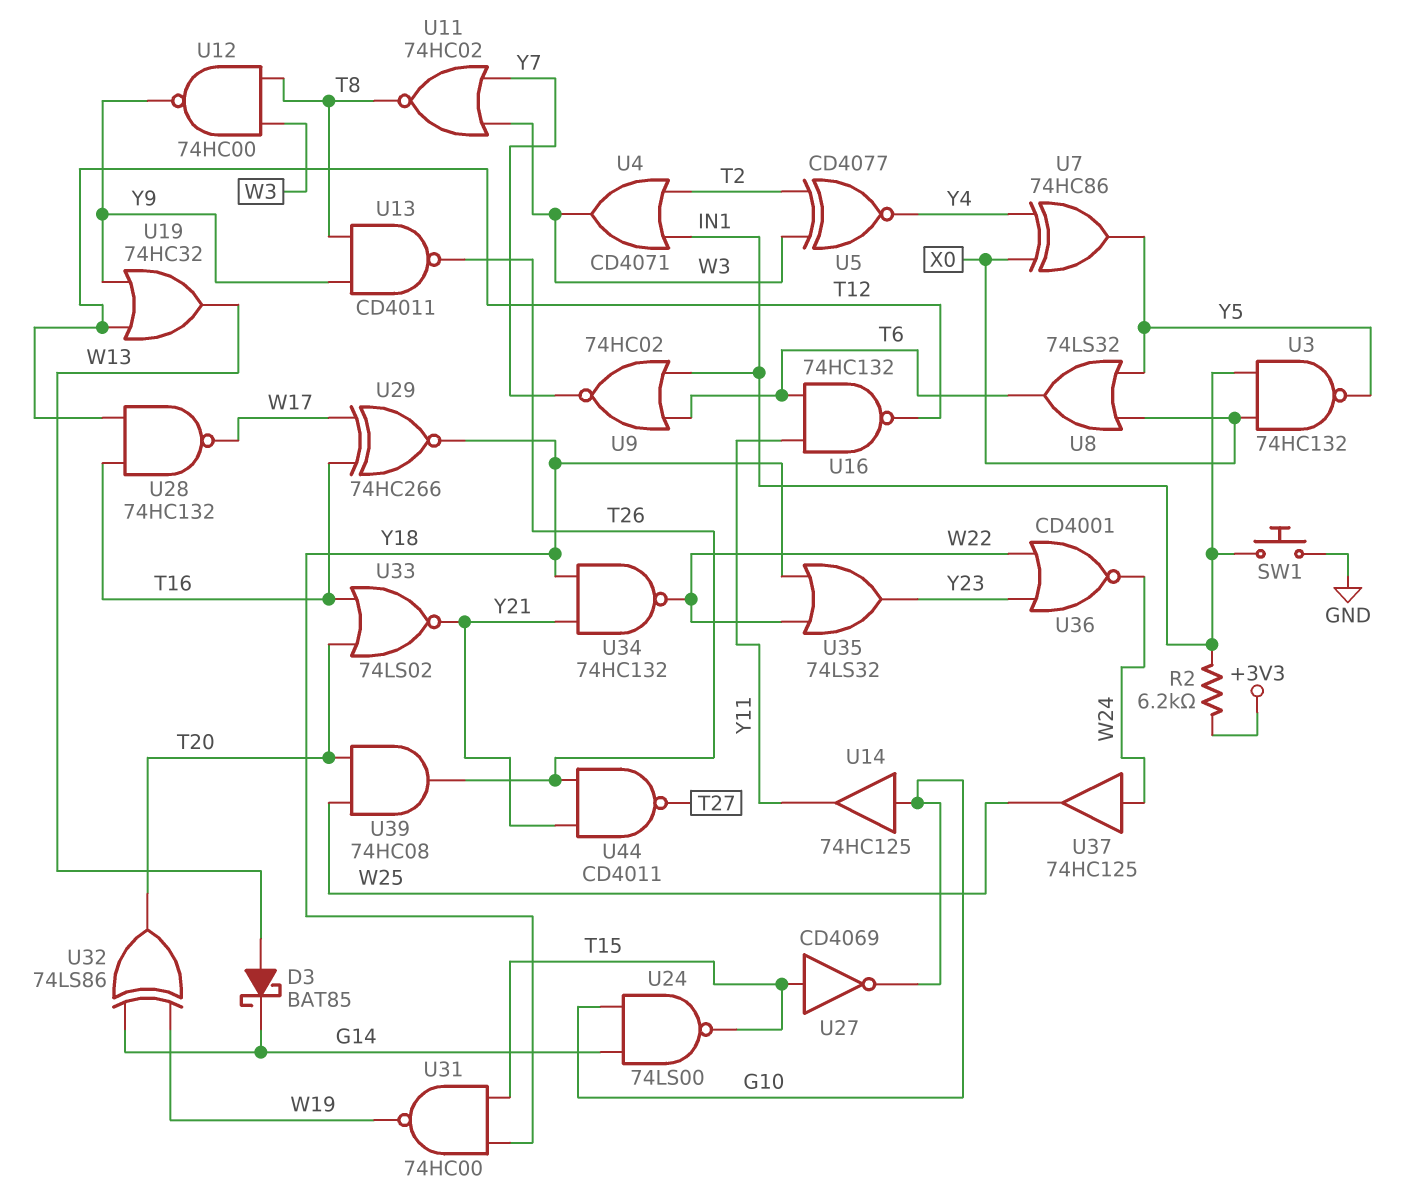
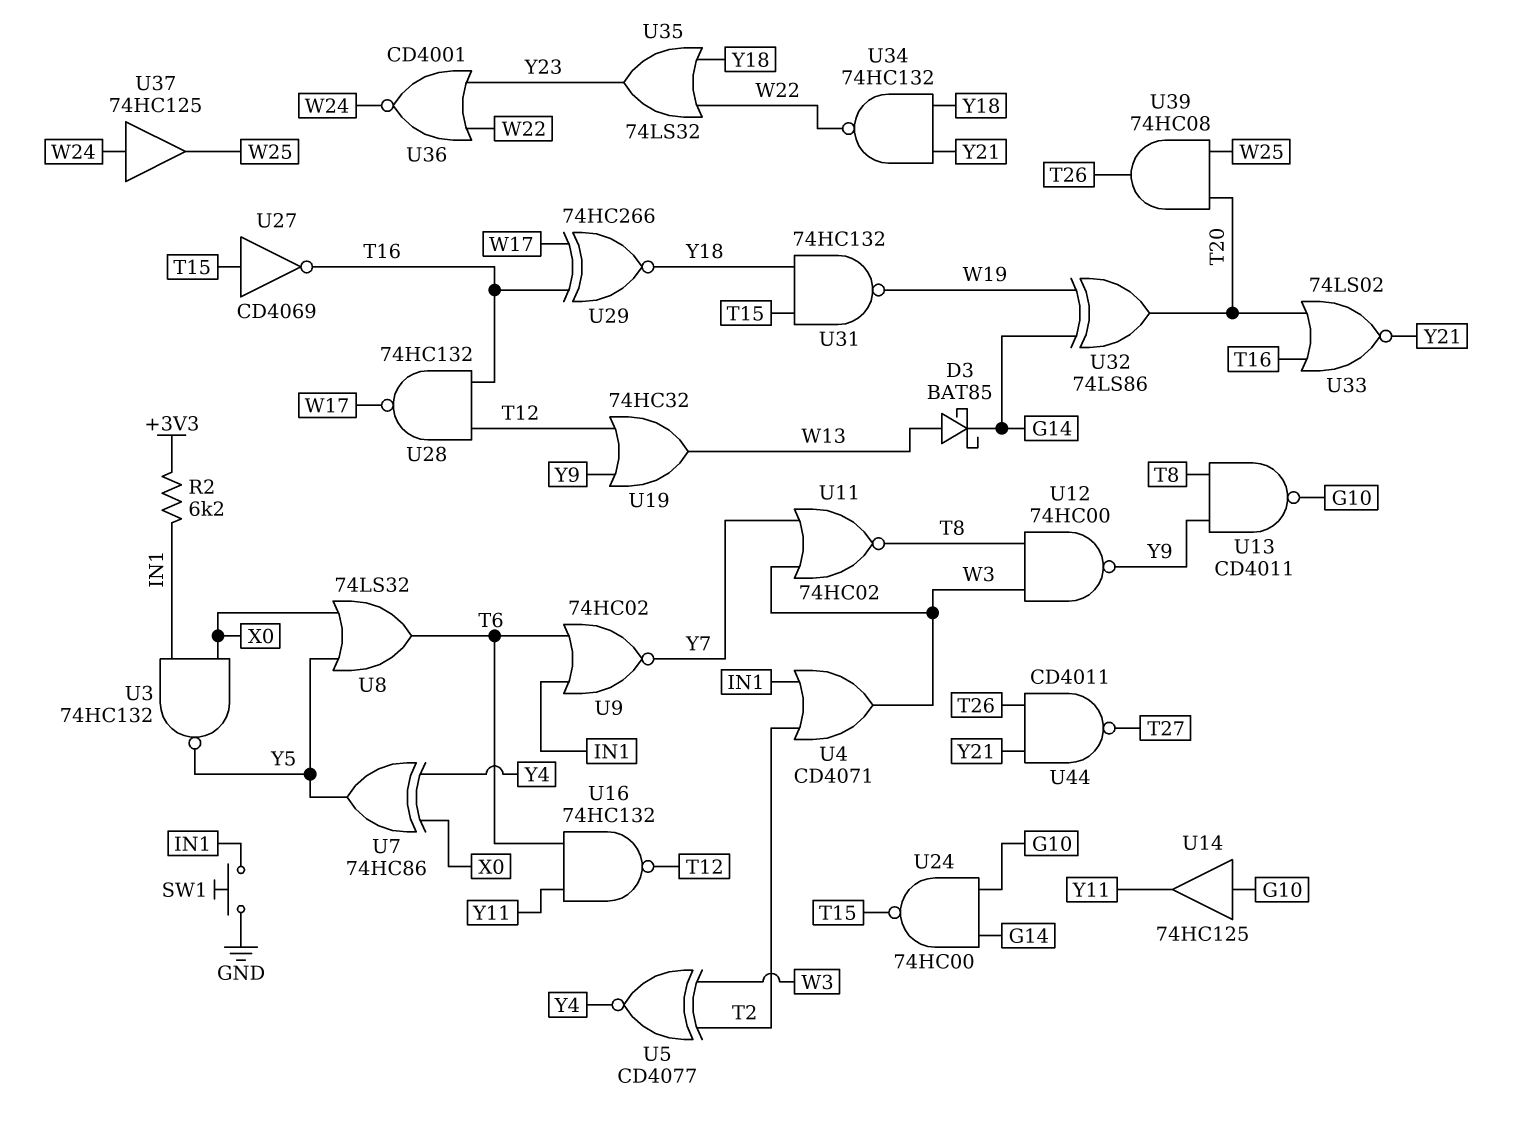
U13: NAND CD4011 (in T8, in Y9, out T26) -> NAND CD4011 (in T8, in Y9, out G10)
U24: NAND 74LS00 (in G10, in G14, out T15) -> NAND 74HC00 (in G10, in G14, out T15)
U27: NOT CD4069 (in T15, out G10) -> NOT CD4069 (in T15, out T16)
U31: NAND 74HC00 (in T15, in Y18, out W19) -> NAND 74HC132 (in T15, in Y18, out W19)

